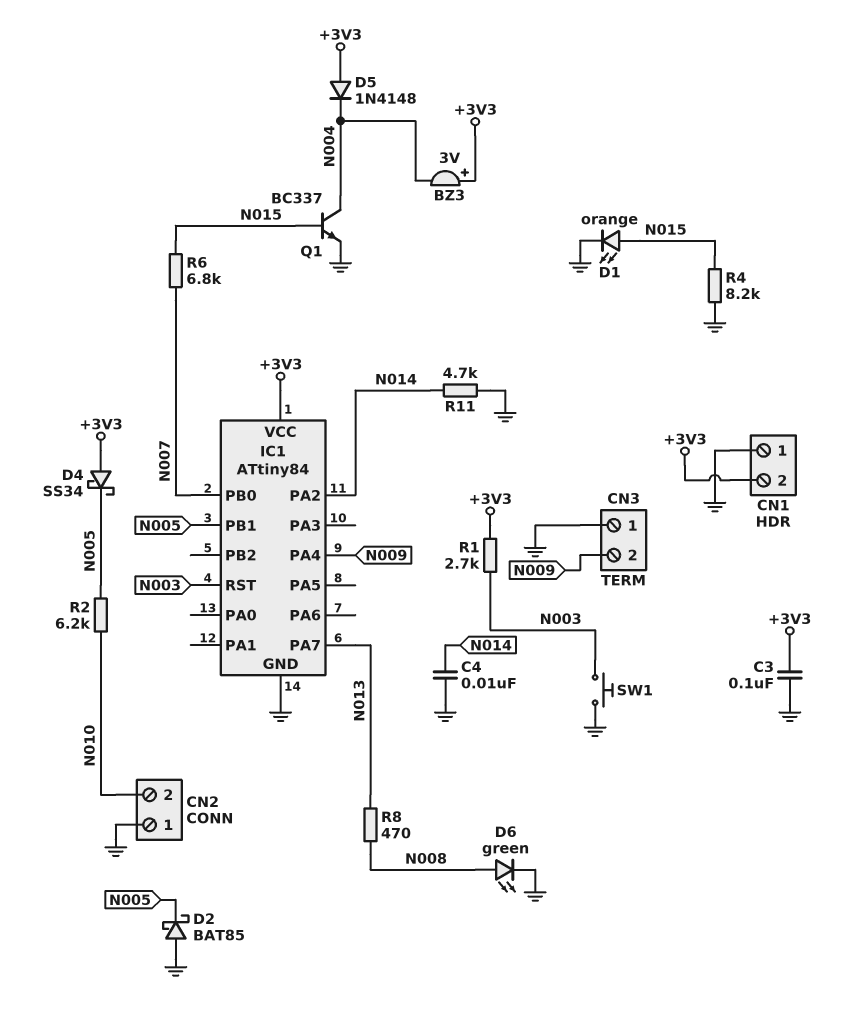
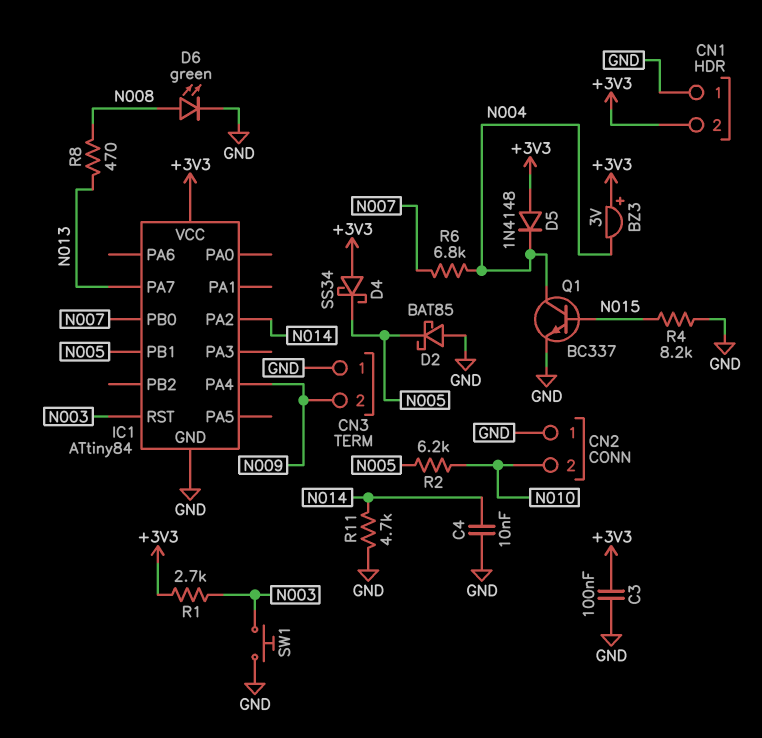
D1: LED orange (A N015, K GND) -> none
R6: 6.8k (N007, N015) -> 6.8k (N004, N007)

